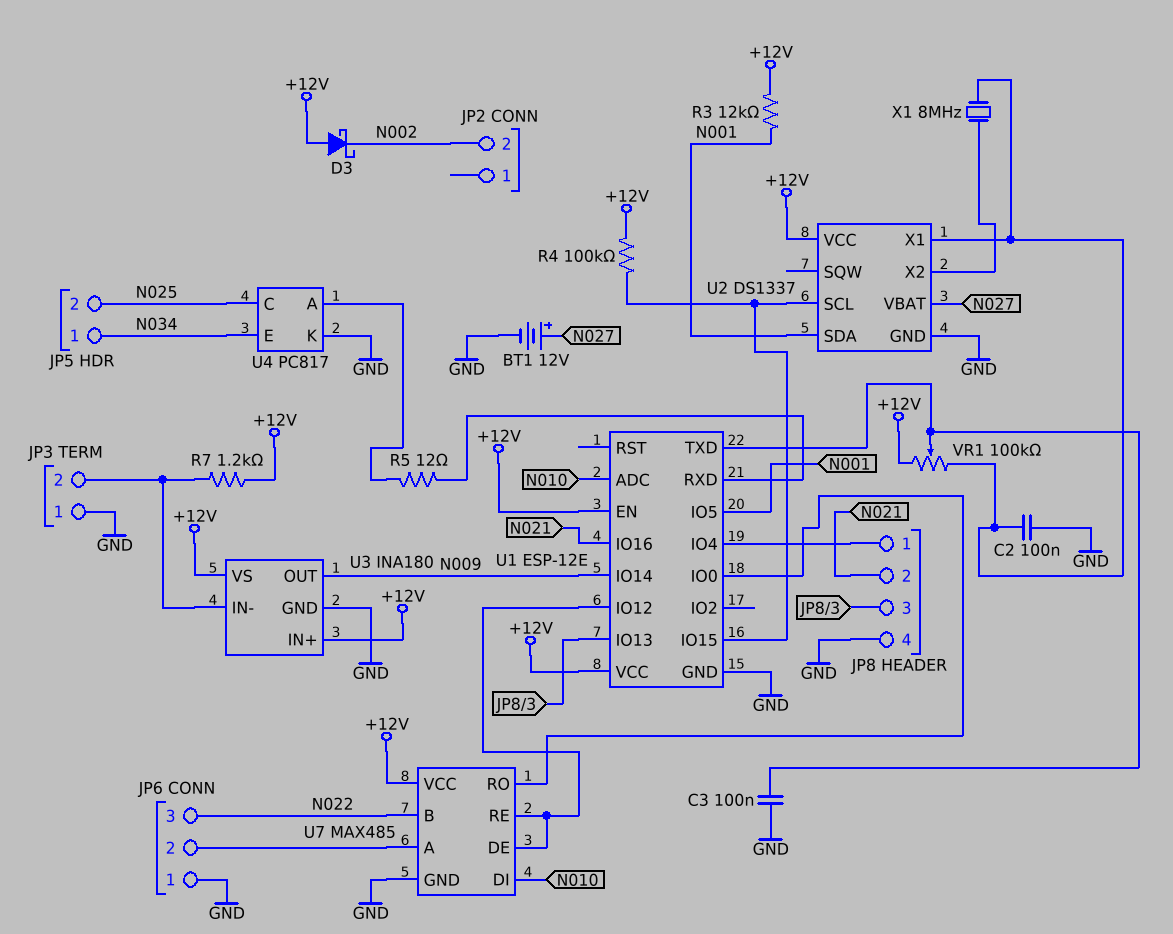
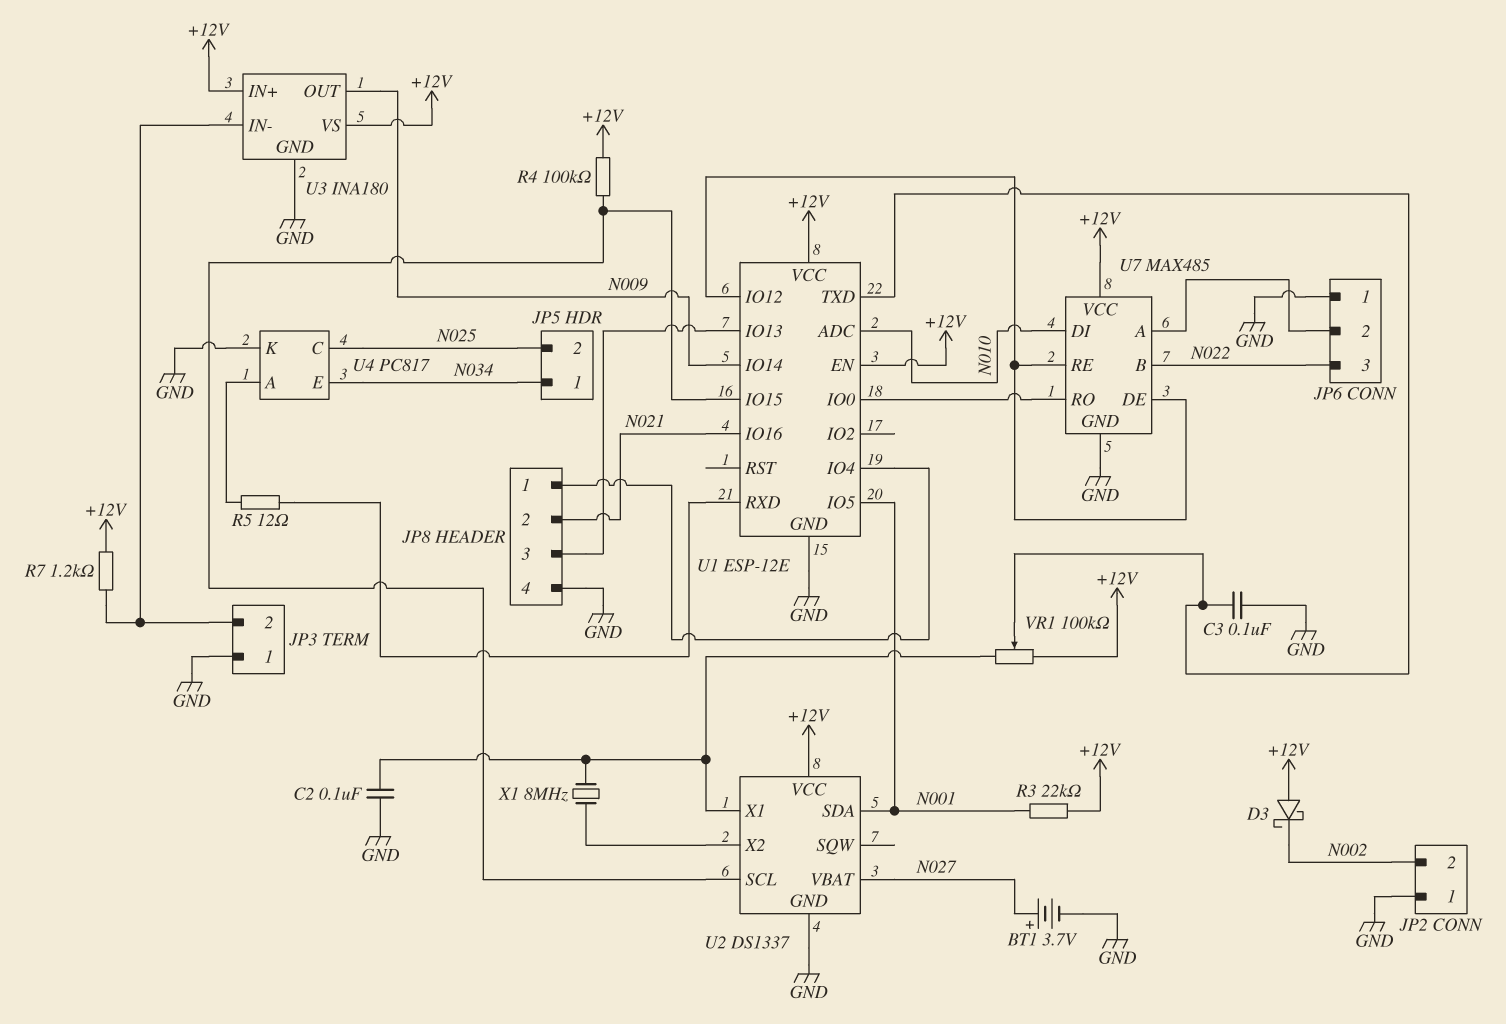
BT1: 12V (plus N027, minus GND) -> 3.7V (plus N027, minus GND)
JP2 pin 1: none -> GND
R3: 12k (+12V, N001) -> 22k (+12V, N001)

